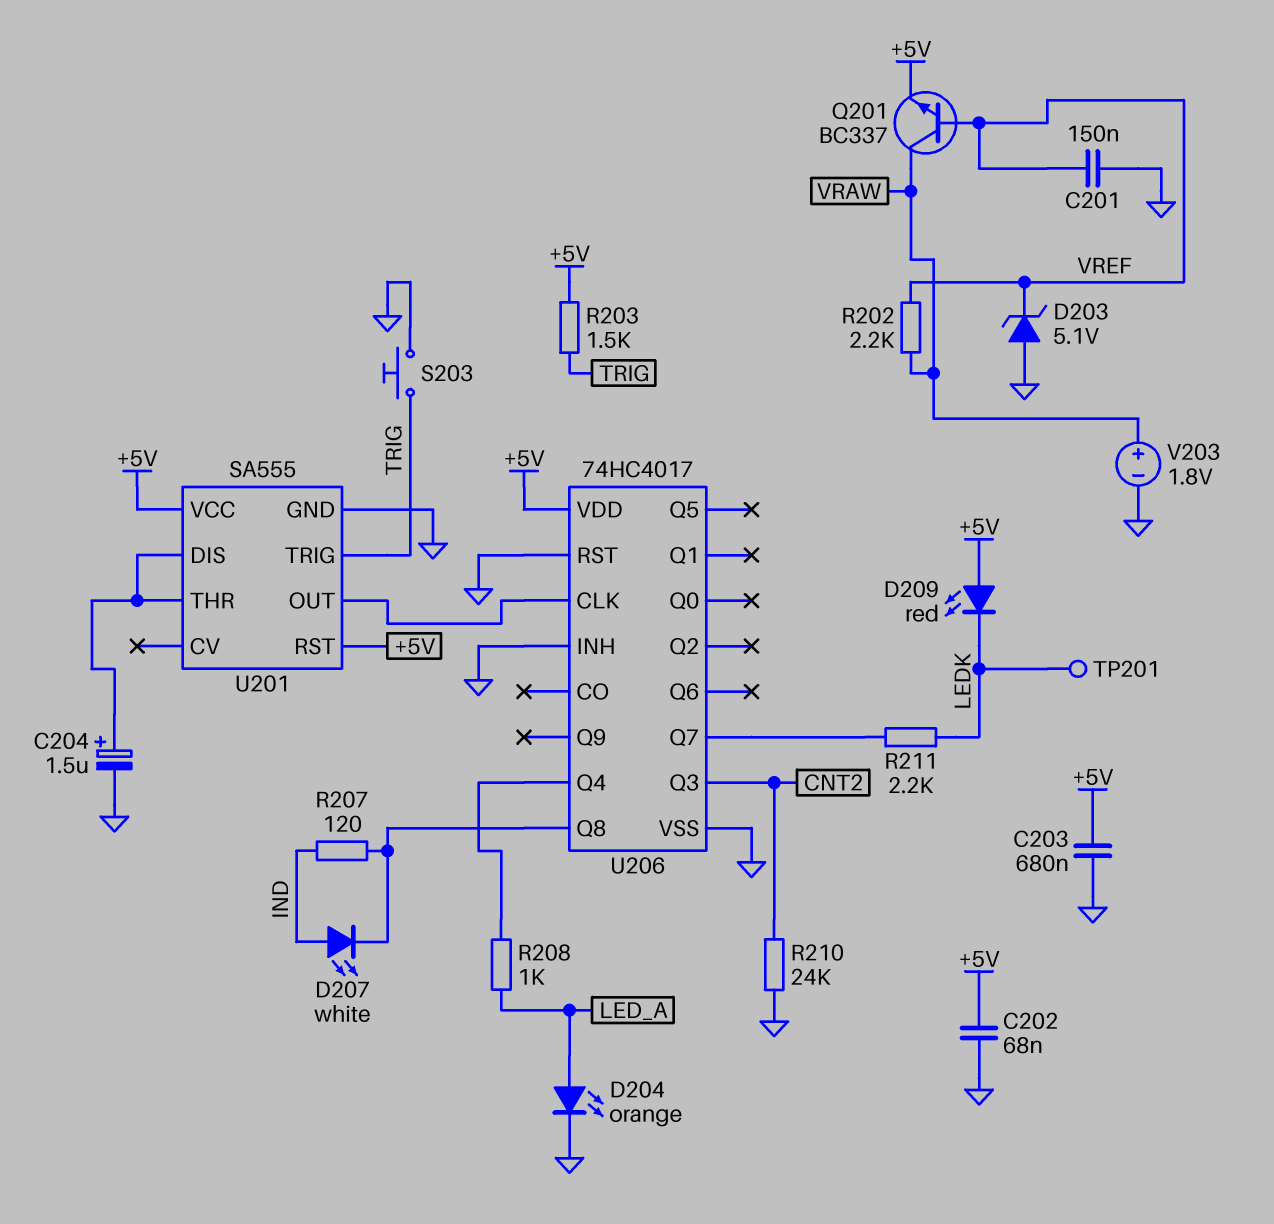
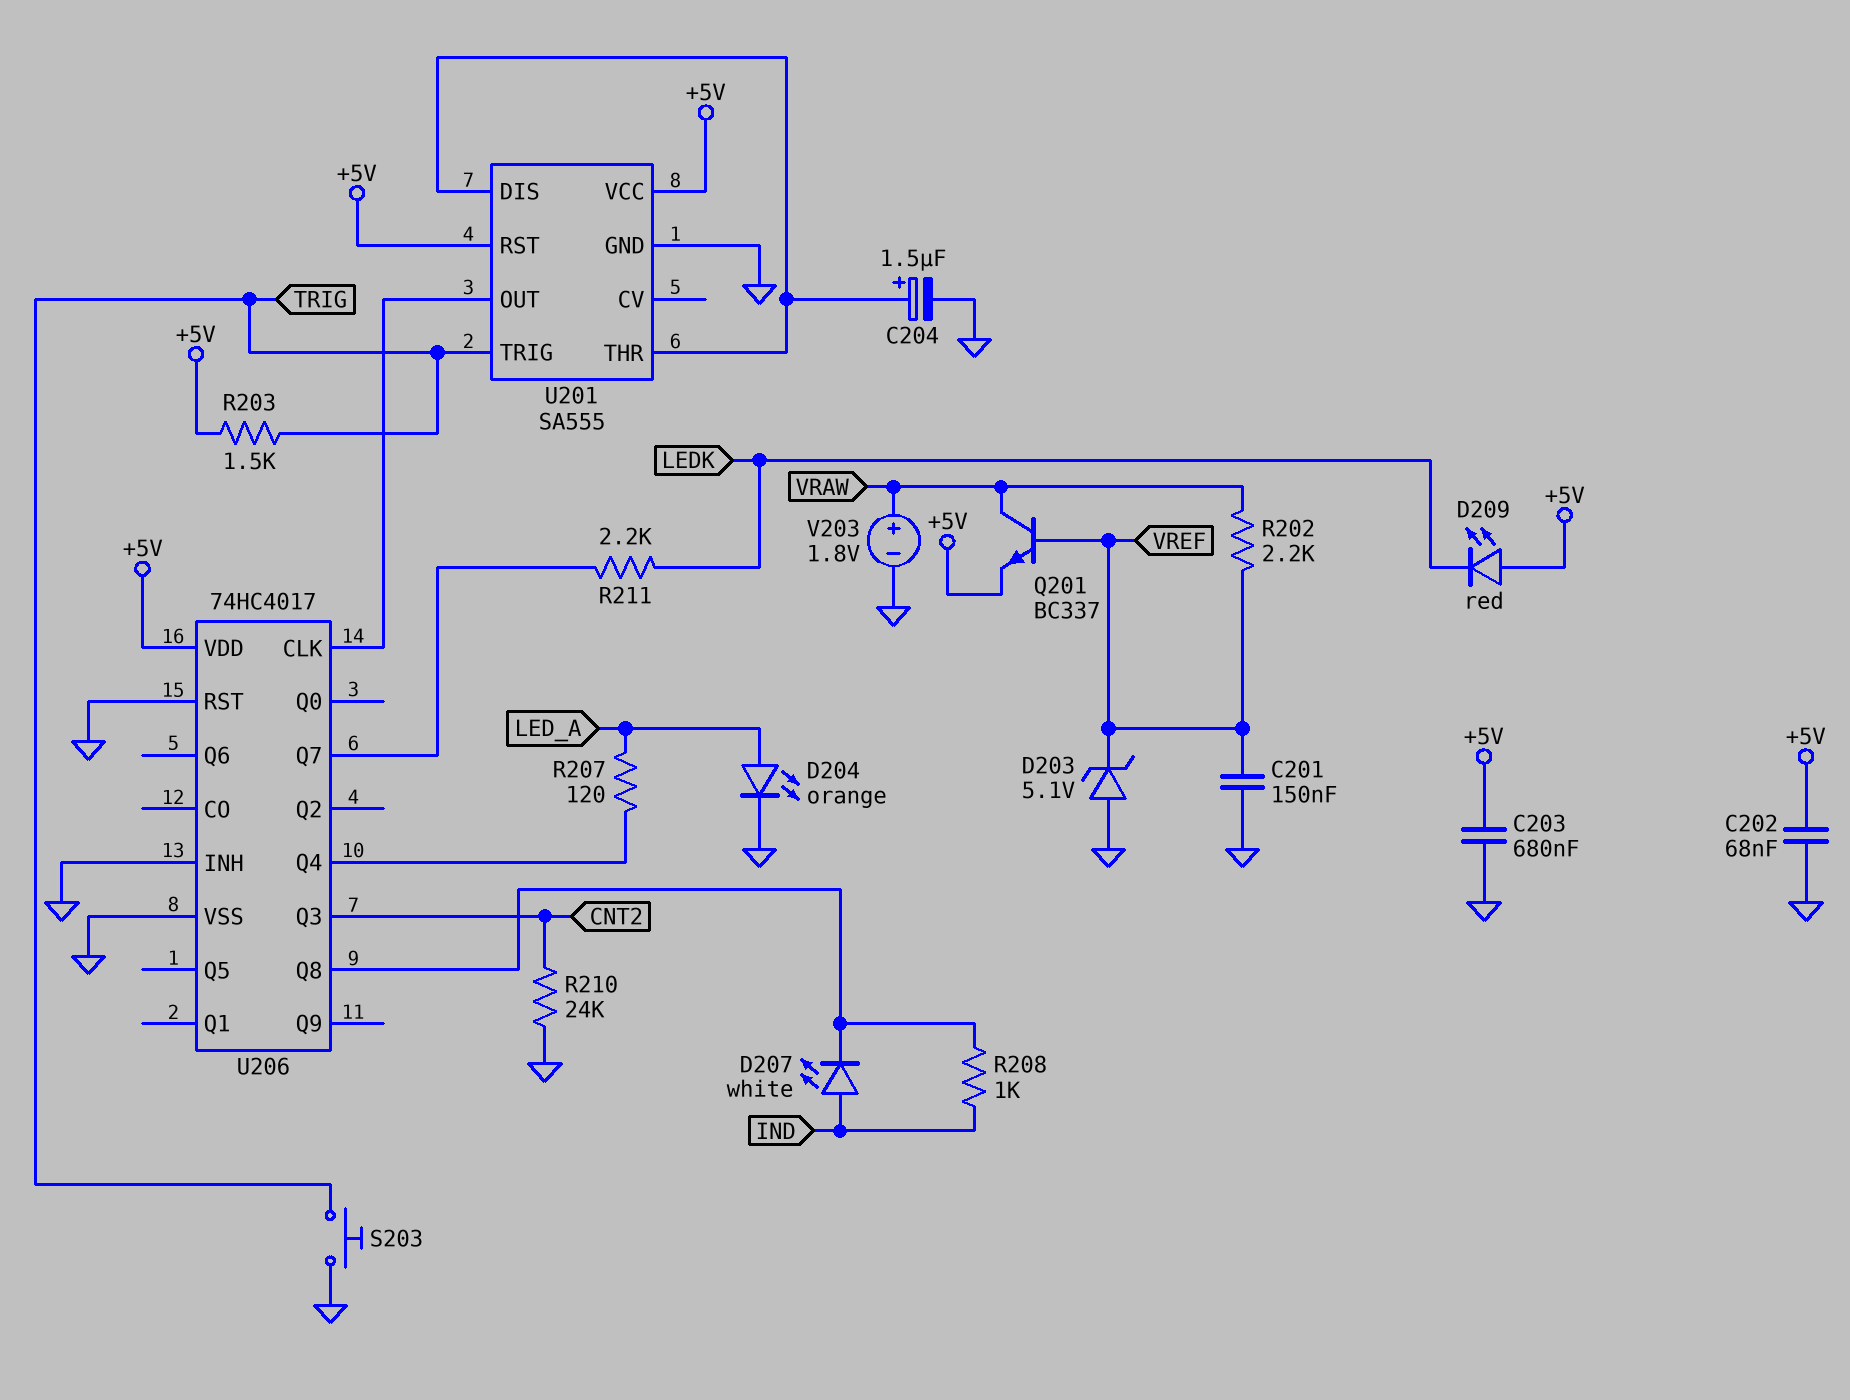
R207: 120 (IND, U206/Q8) -> 120 (LED_A, U206/Q4)
R208: 1k (LED_A, U206/Q4) -> 1k (IND, U206/Q8)
TP201: test point (LEDK) -> none

